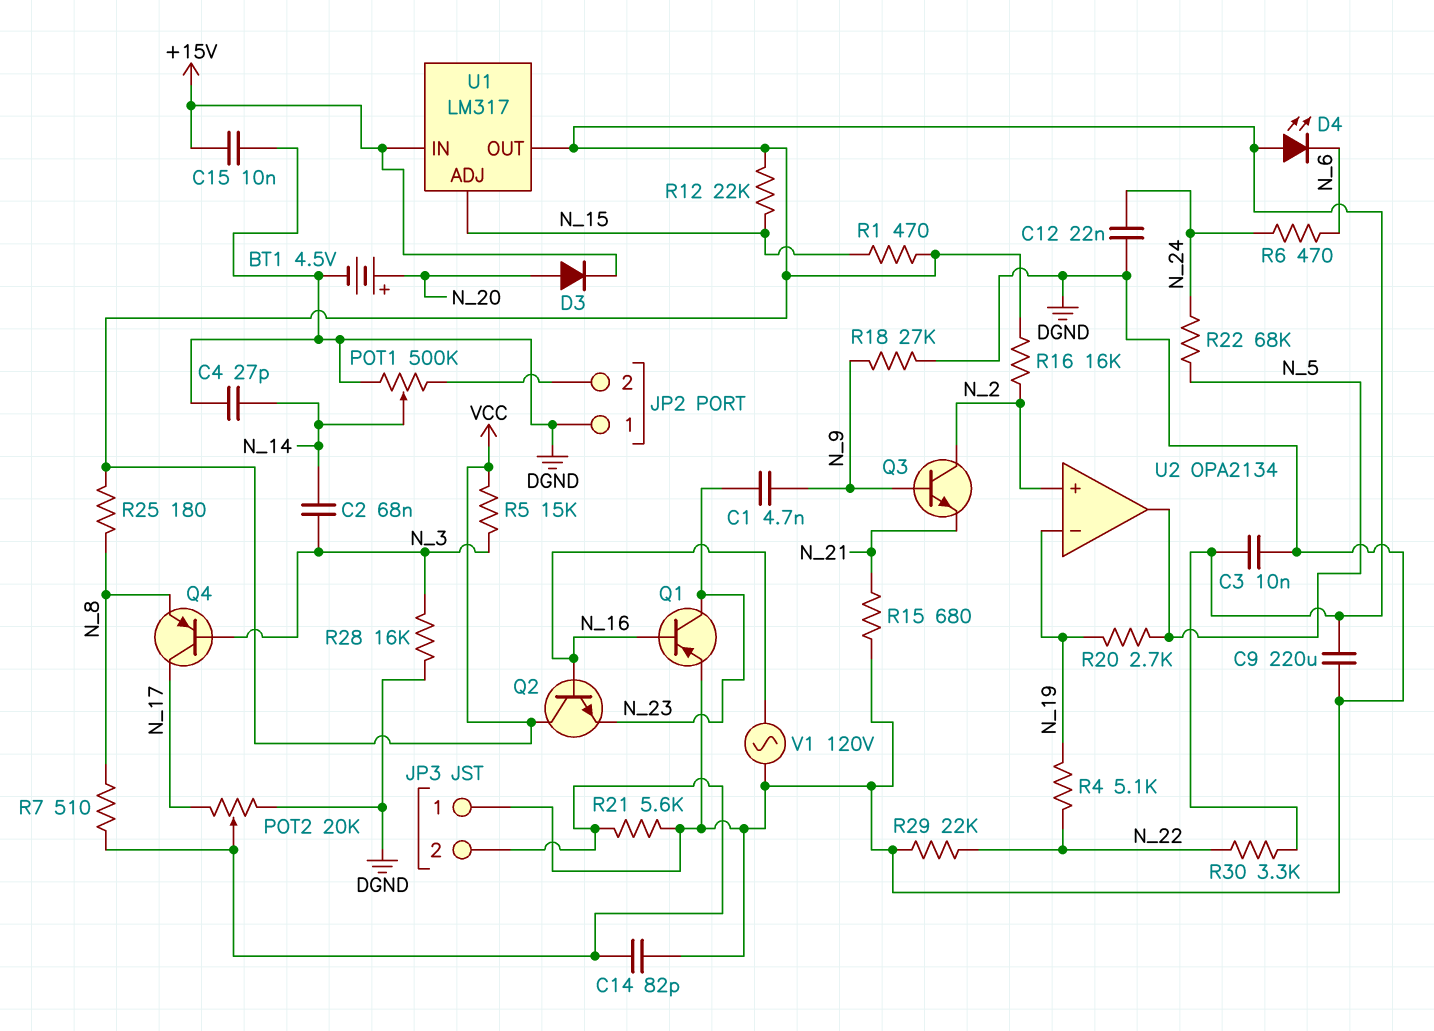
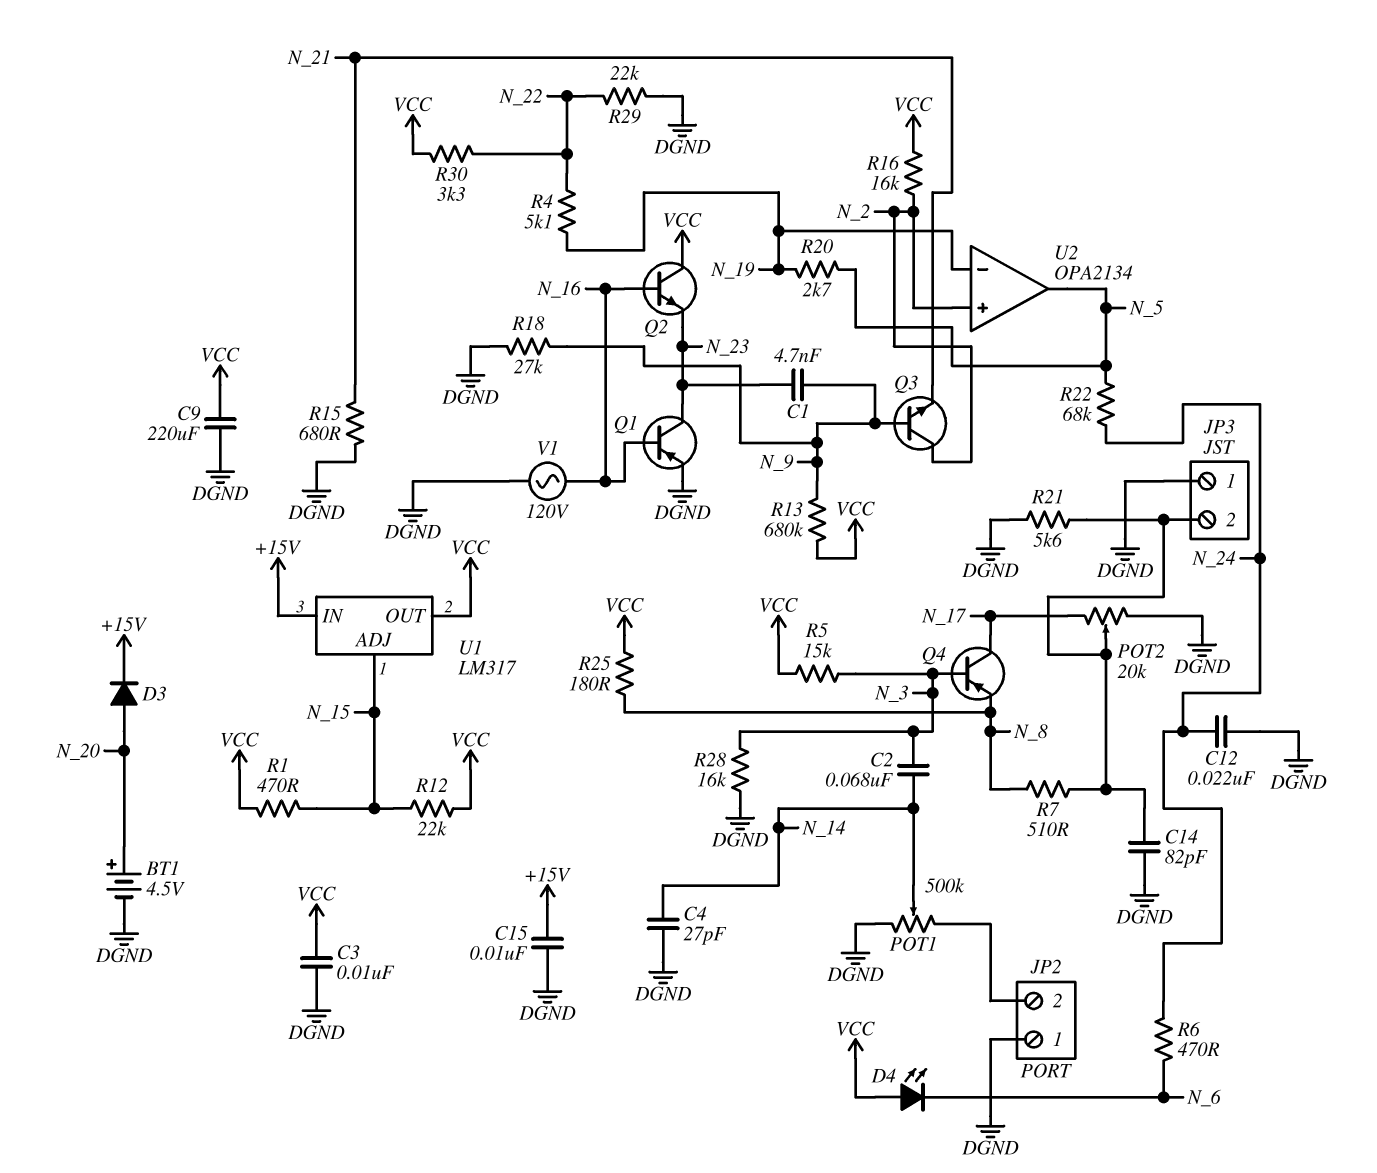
R13: none -> 680k (N_9, VCC)

